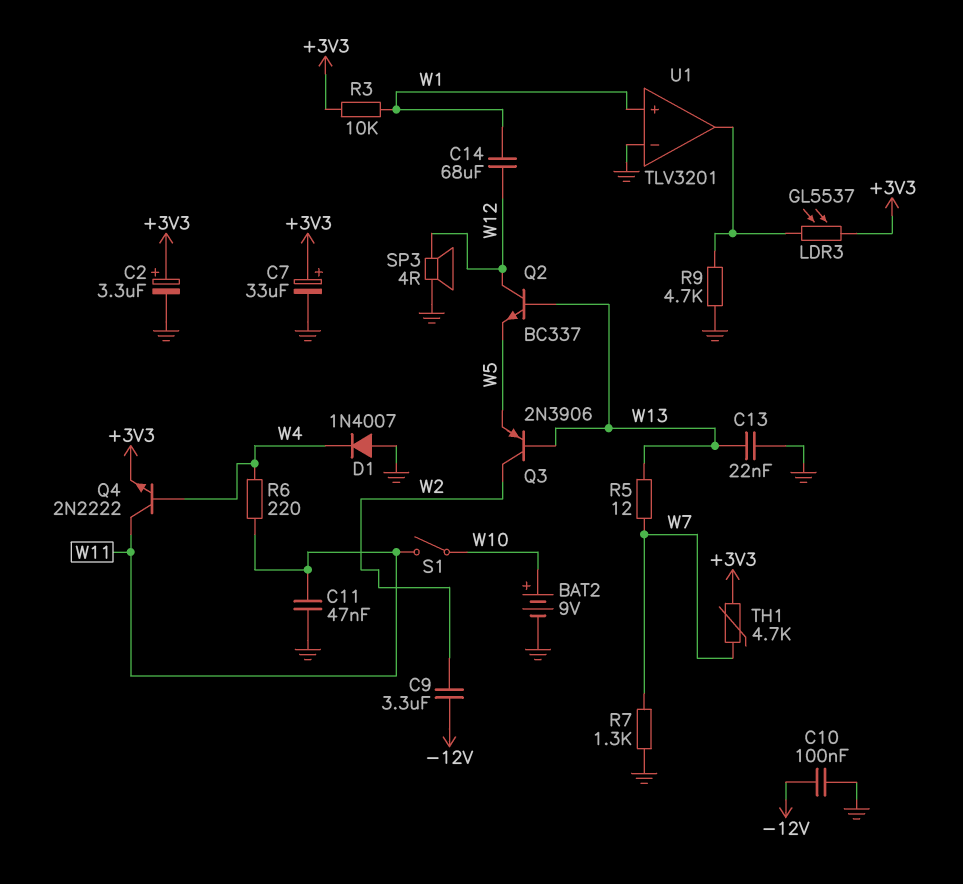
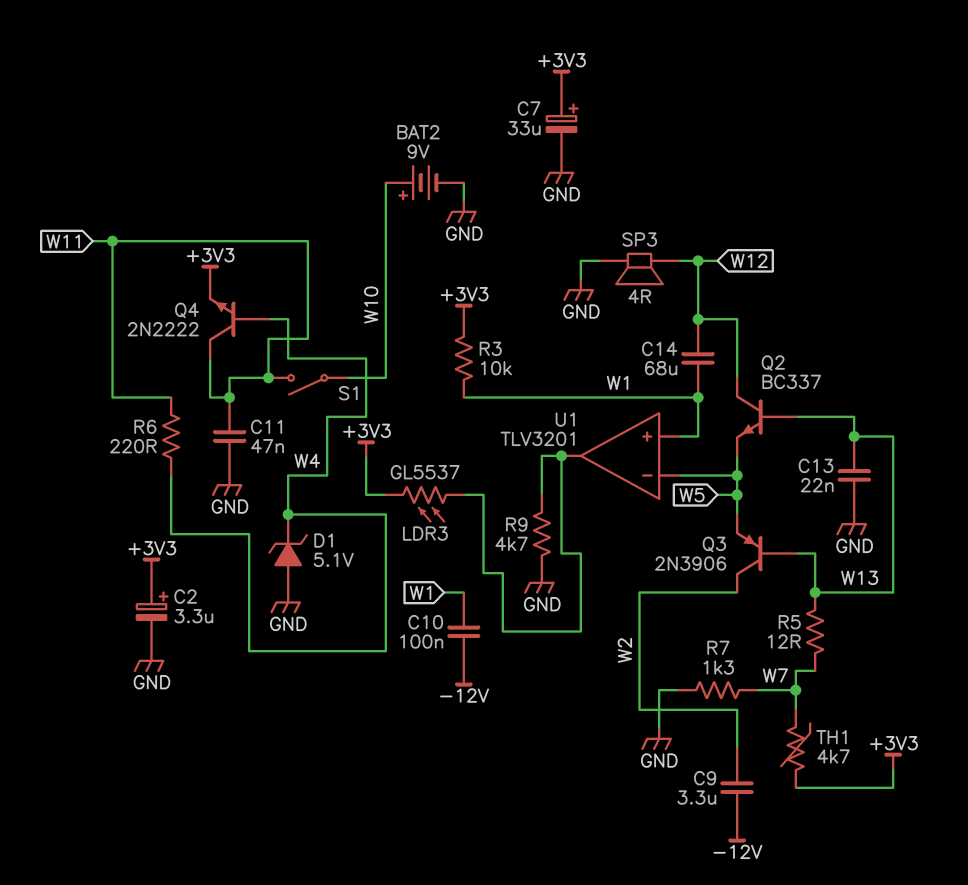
C10: 100nF (-12V, GND) -> 100nF (-12V, W1)
D1: diode 1N4007 (A GND, K W4) -> zener 5.1V (A GND, K W4)
U1 pin in-: GND -> W5

